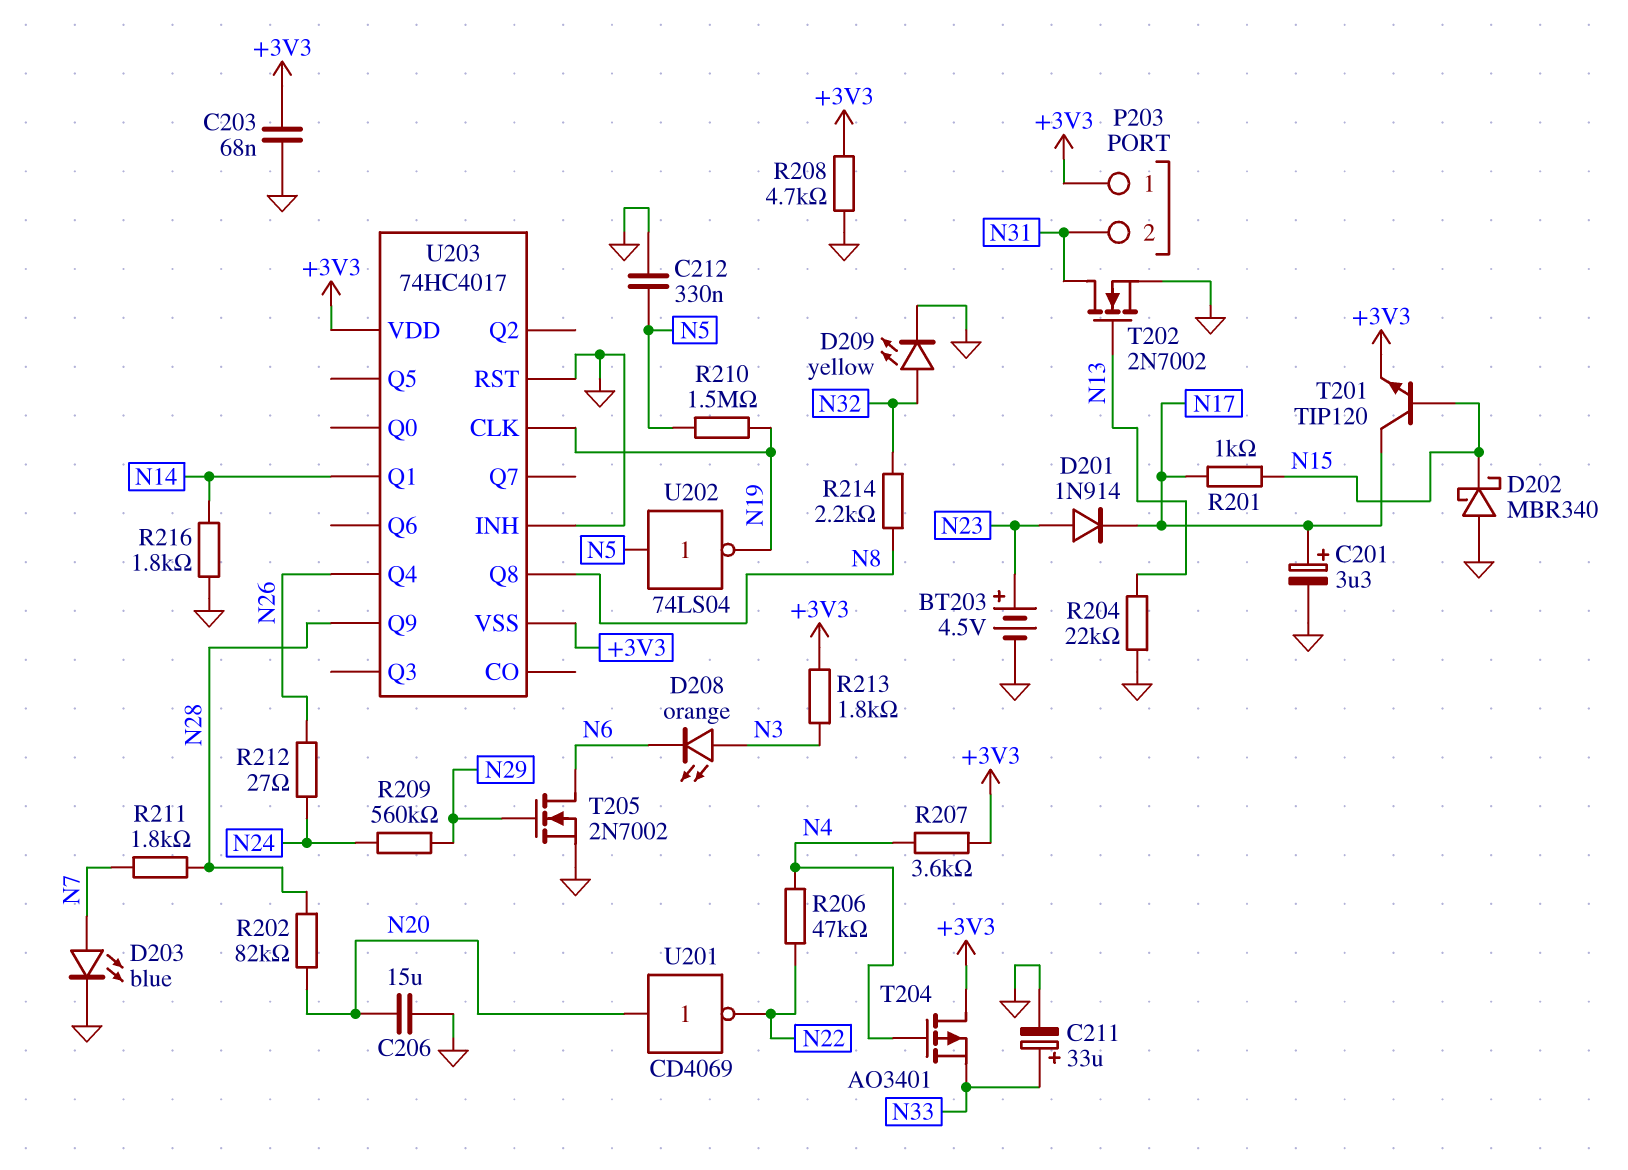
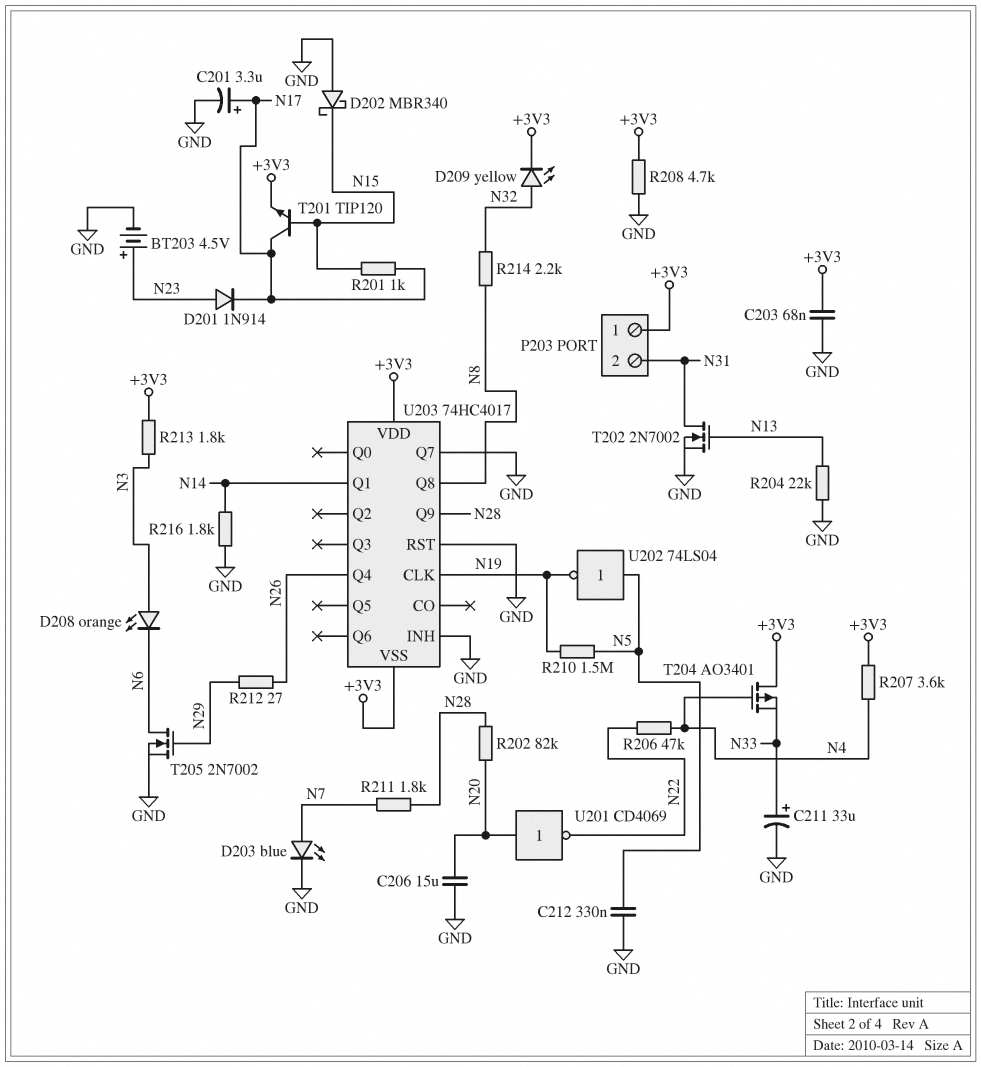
D209: LED yellow (A N32, K GND) -> LED yellow (A N32, K +3V3)
R209: 560k (N24, N29) -> none
R212: 27 (N24, N26) -> 27 (N26, N29)
U203 pin Q7: none -> GND

